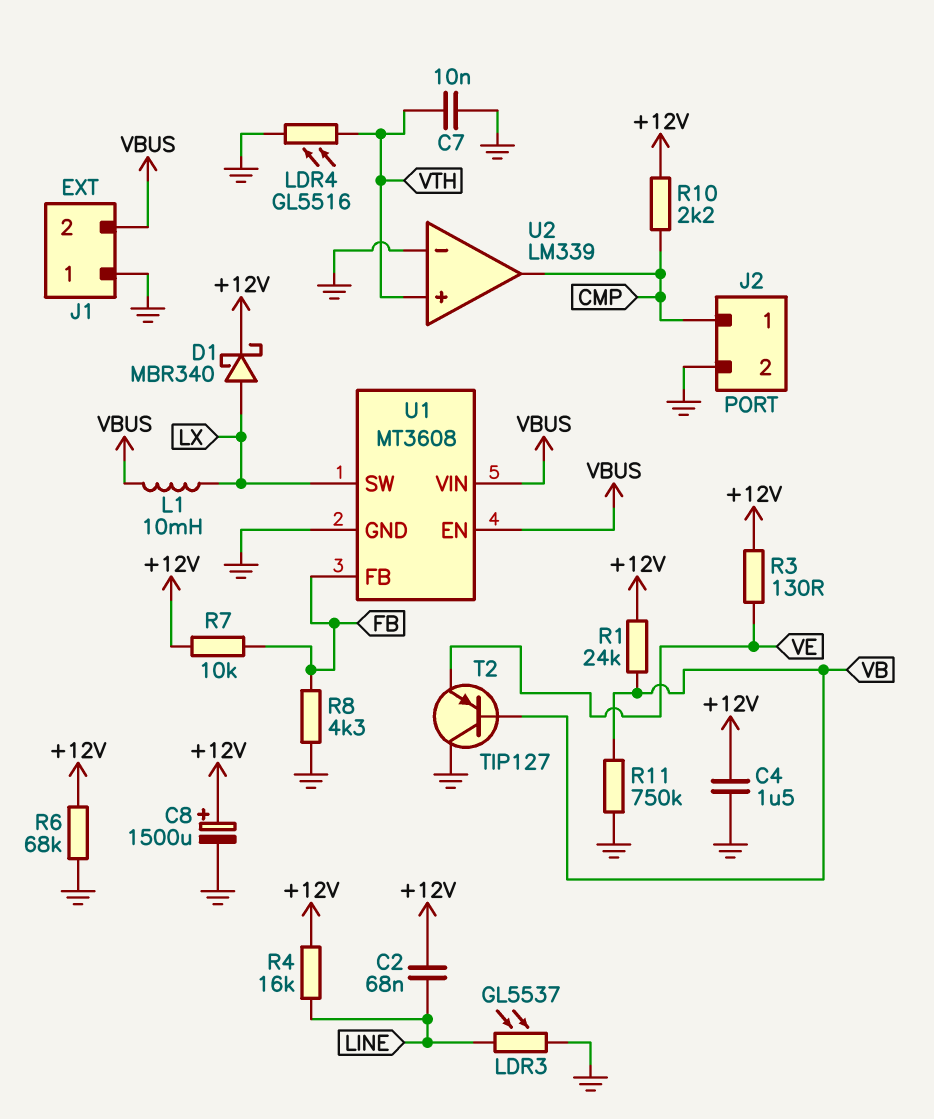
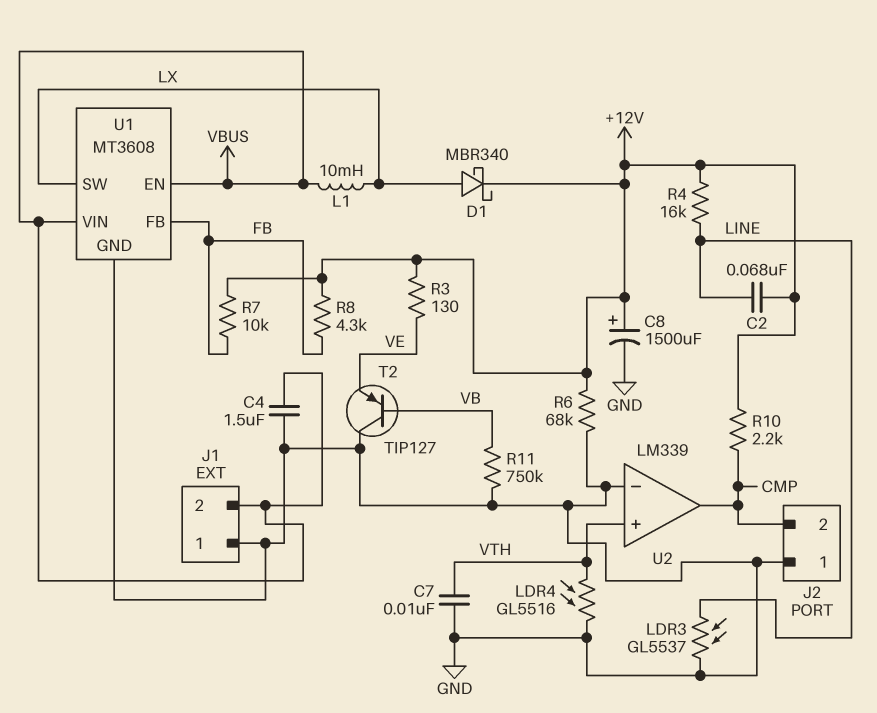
C4: 1.5uF (+12V, GND) -> 1.5uF (GND, VBUS)
J2 pin 1: CMP -> GND
J2 pin 2: GND -> CMP
R1: 24k (+12V, VB) -> none
R8: 4.3k (FB, GND) -> 4.3k (+12V, FB)

